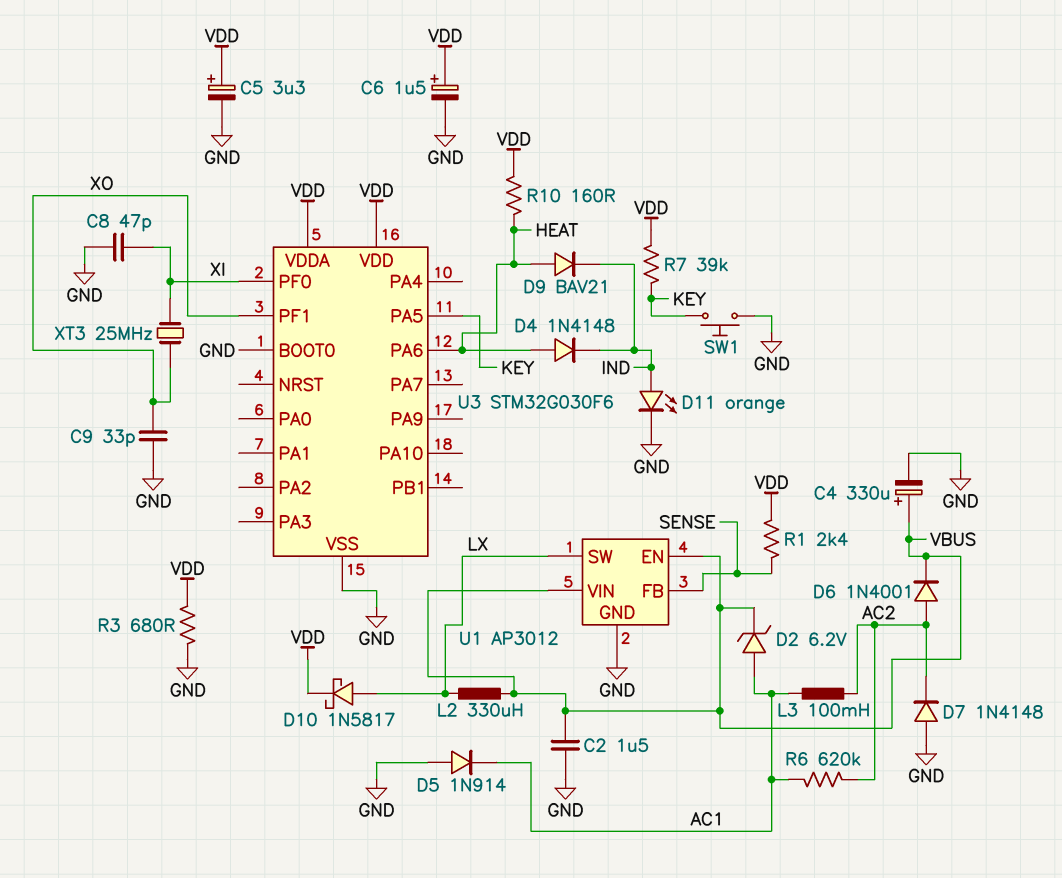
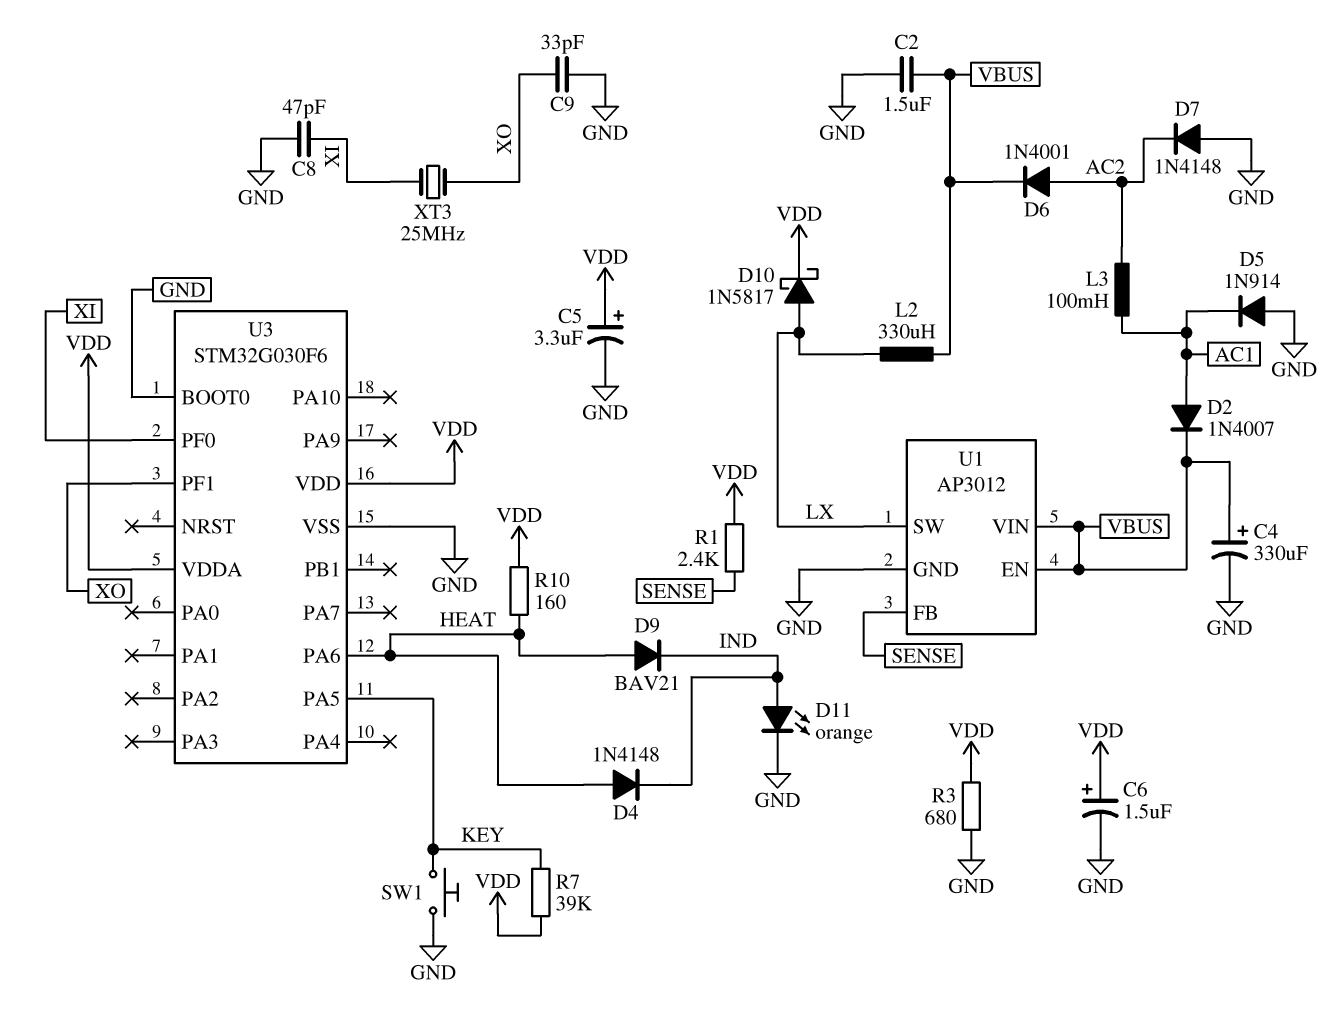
D2: zener 6.2V (A AC1, K VBUS) -> diode 1N4007 (A AC1, K VBUS)
R6: 620k (AC1, AC2) -> none

